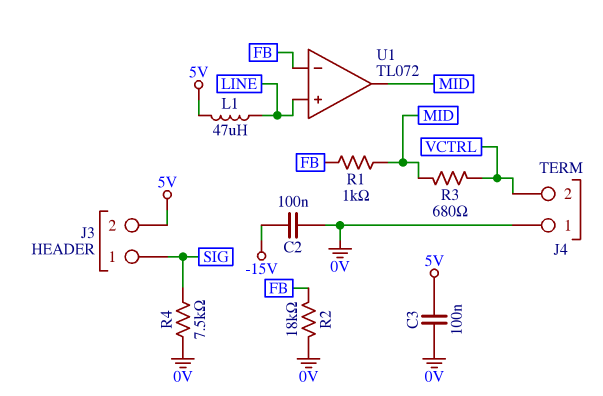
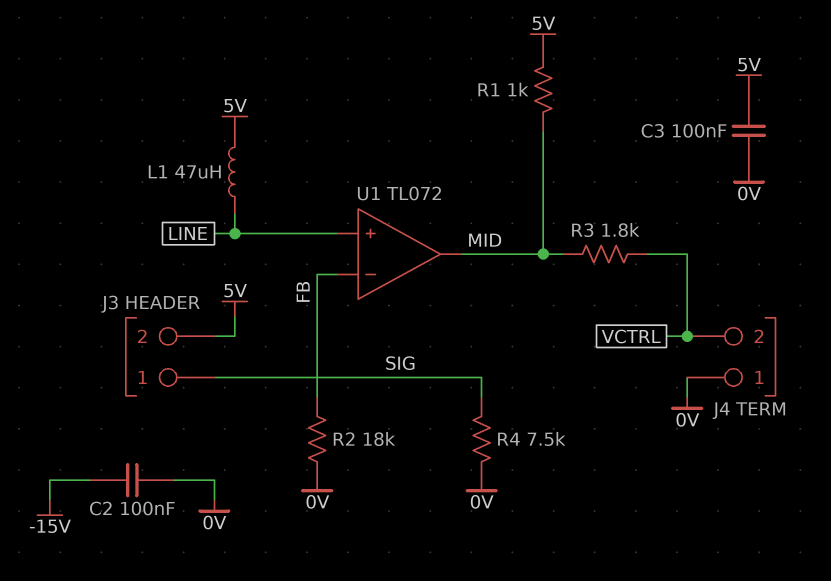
R1: 1k (FB, MID) -> 1k (5V, MID)
R3: 680 (MID, VCTRL) -> 1.8k (MID, VCTRL)

